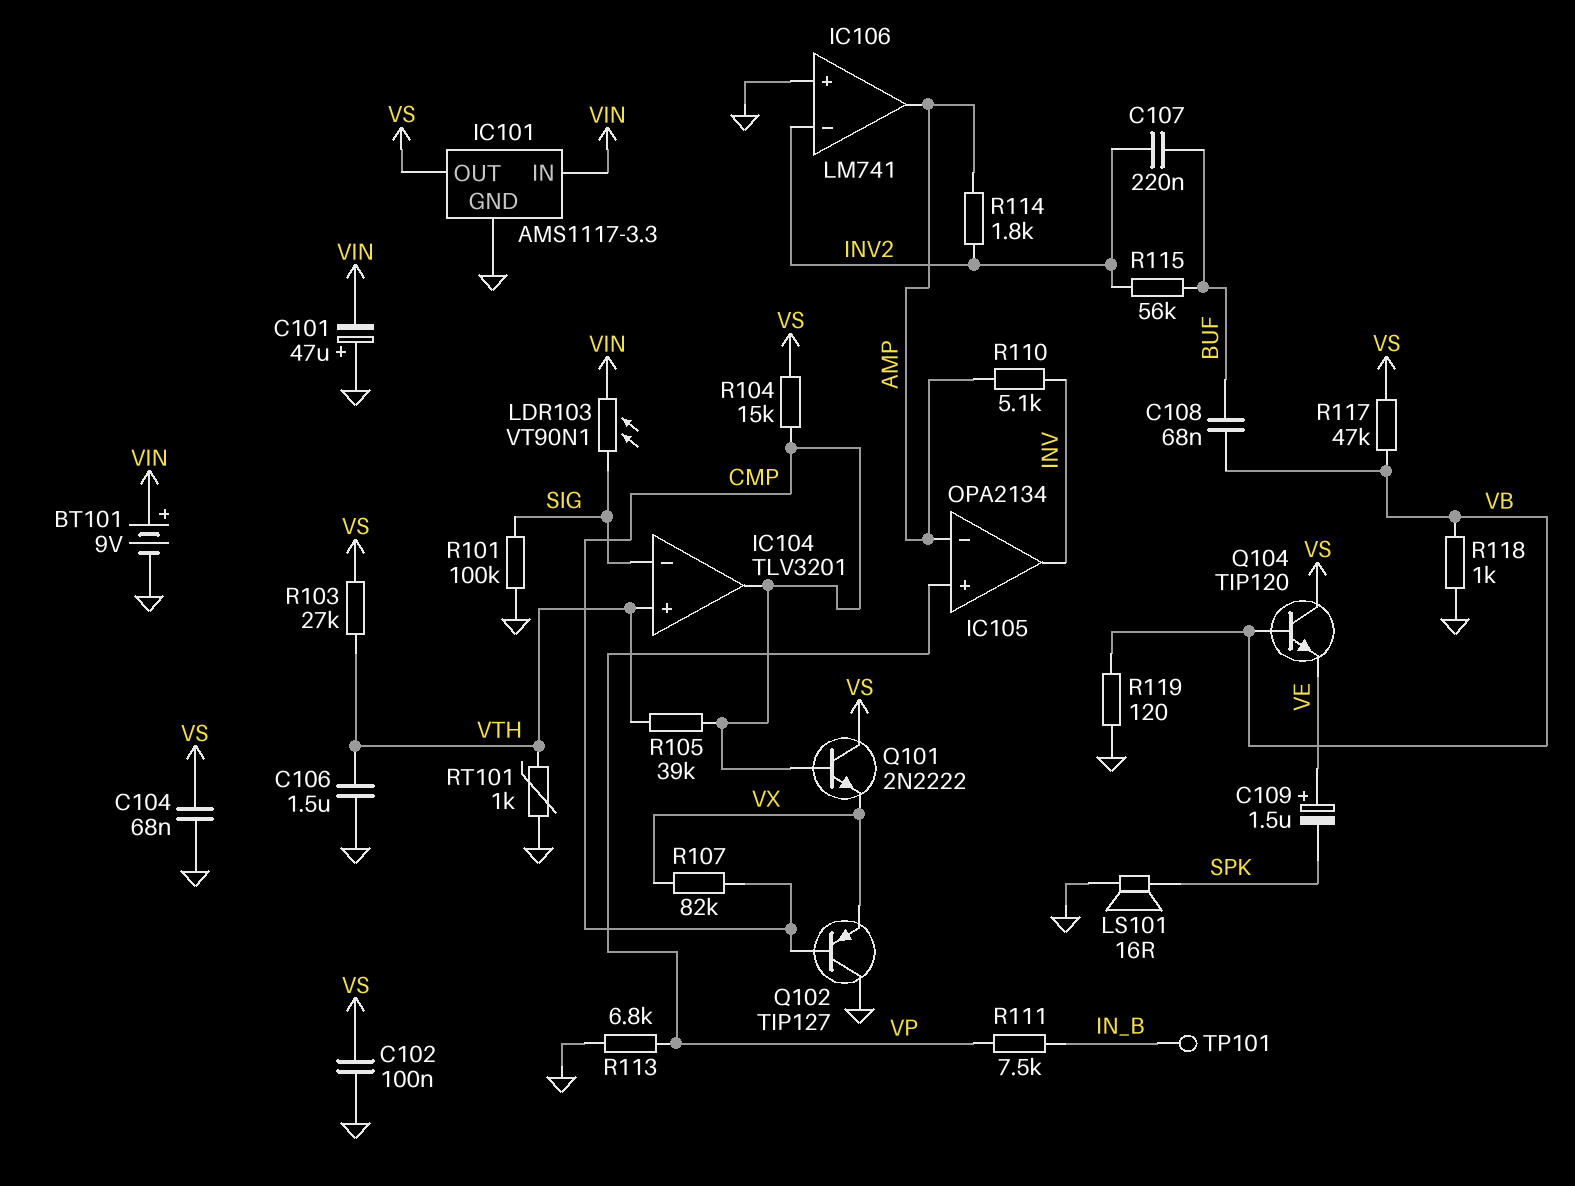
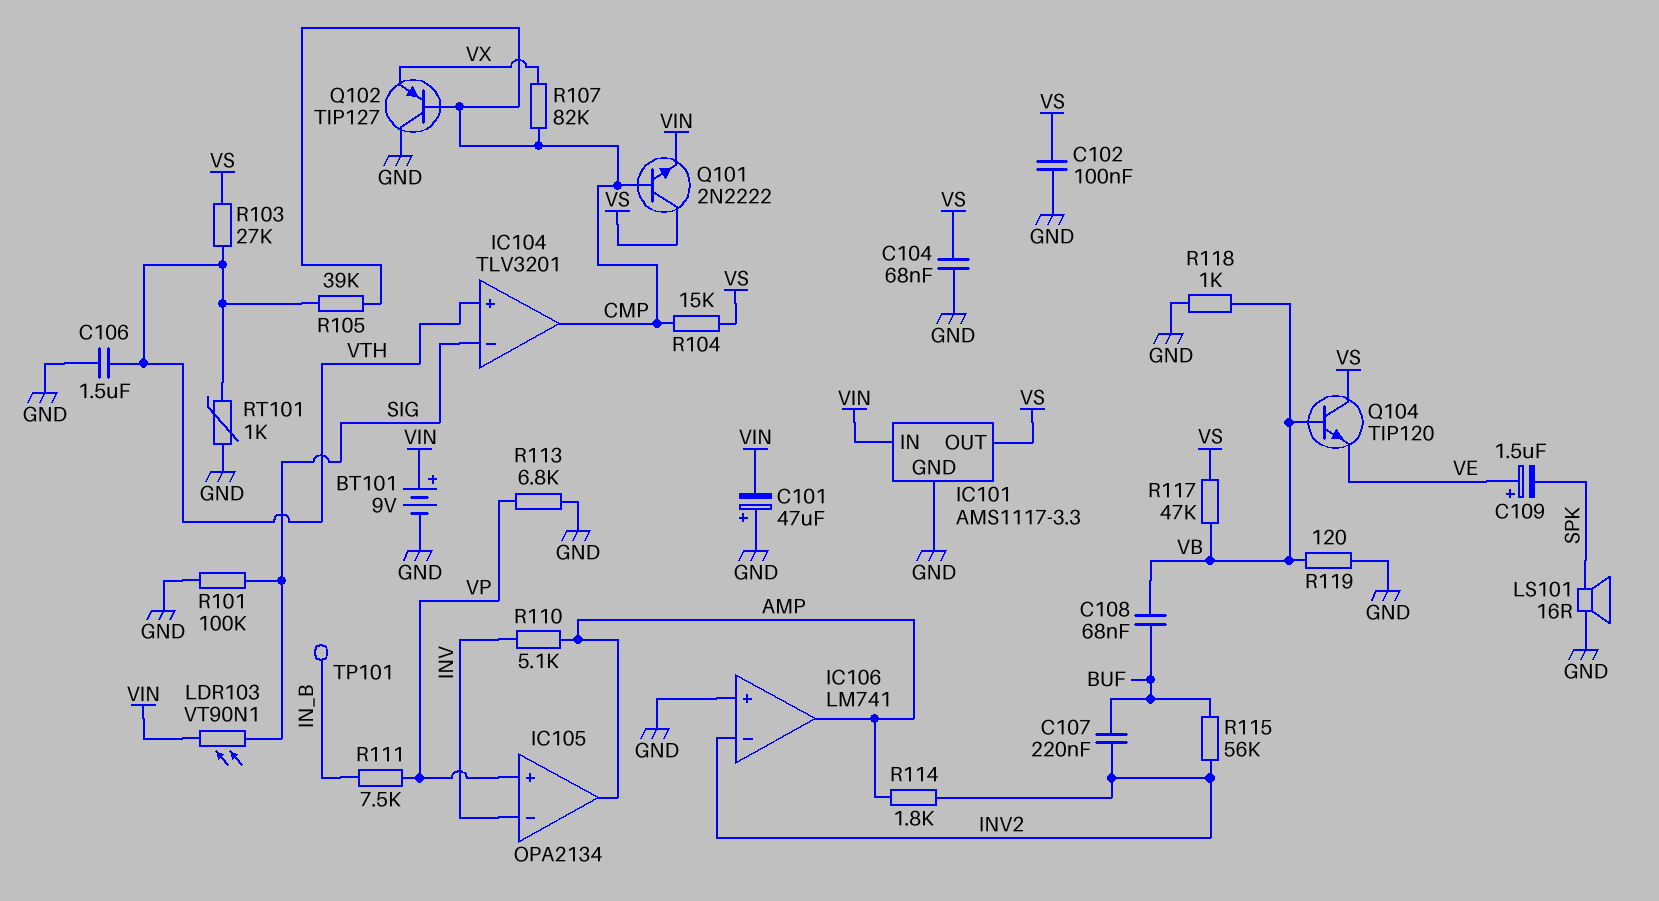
IC105 pin in-: AMP -> INV
IC105 pin out: INV -> AMP
Q101: NPN 2N2222 (B CMP, C VS, E VX) -> NPN 2N2222 (B CMP, C VS, E VIN)

